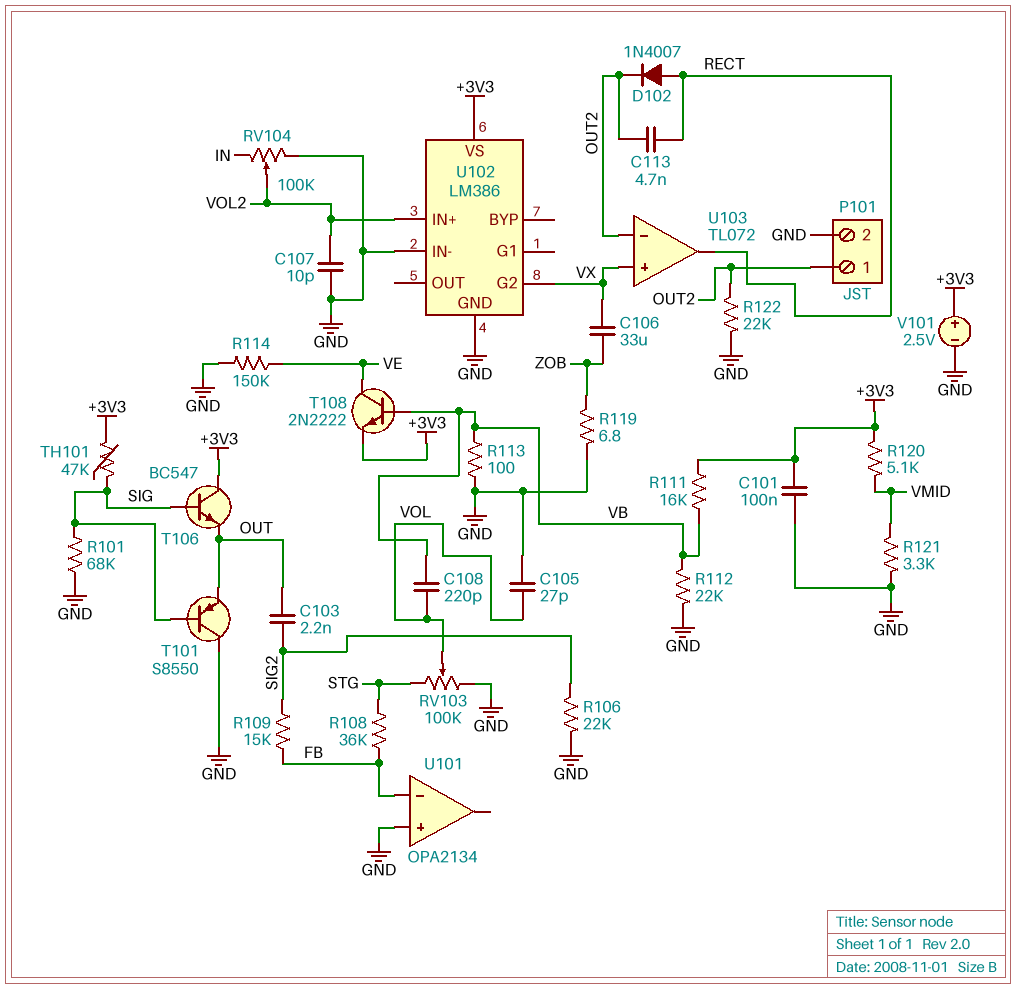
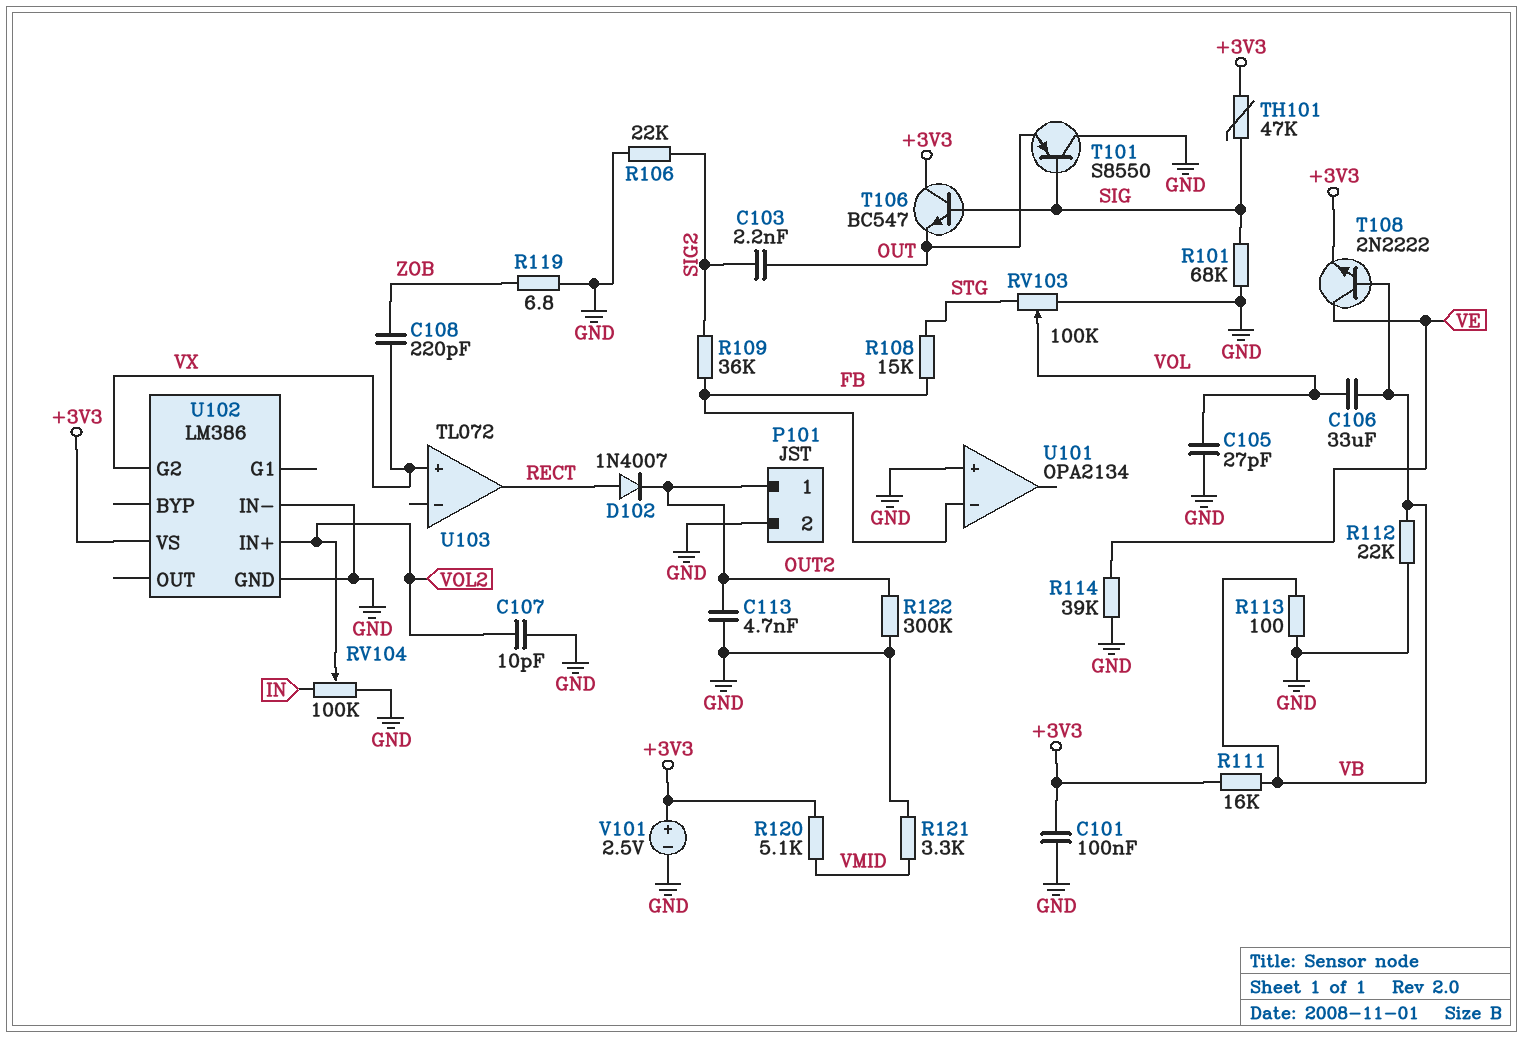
C106: 33uF (VX, ZOB) -> 33uF (VB, VOL)
C108: 220pF (VB, VOL) -> 220pF (VX, ZOB)
C113: 4.7nF (OUT2, RECT) -> 4.7nF (GND, OUT2)
R108: 36k (FB, STG) -> 15k (FB, STG)
R109: 15k (FB, SIG2) -> 36k (FB, SIG2)
R114: 150k (GND, VE) -> 39k (GND, VE)
R122: 22k (GND, OUT2) -> 300k (GND, OUT2)
U103 pin in-: OUT2 -> none

